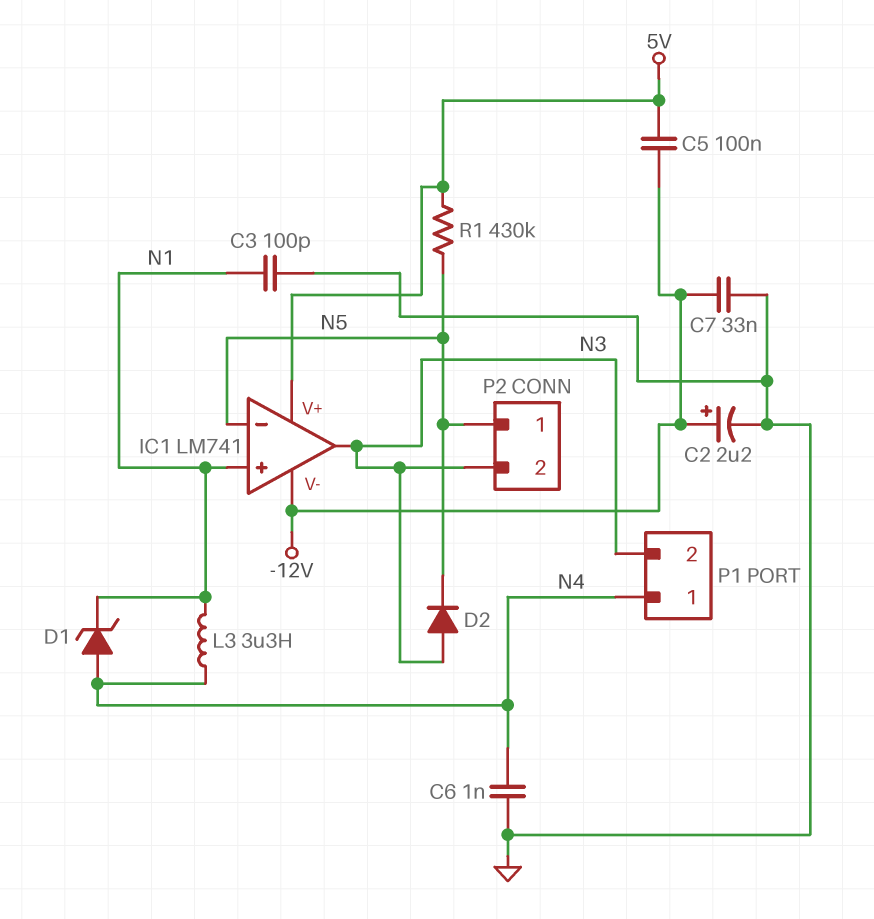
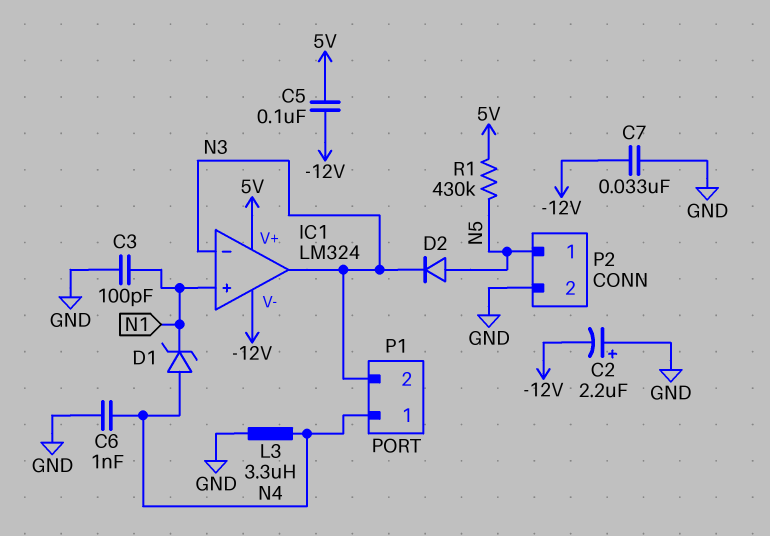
C2: 2.2uF (plus -12V, minus GND) -> 2.2uF (plus GND, minus -12V)
D2: diode (A N3, K N5) -> diode (A N5, K N3)
IC1: LM741 -> LM324
IC1 pin in-: N5 -> N3
L3: 3.3uH (N1, N4) -> 3.3uH (GND, N4)
P2 pin 2: N3 -> GND

